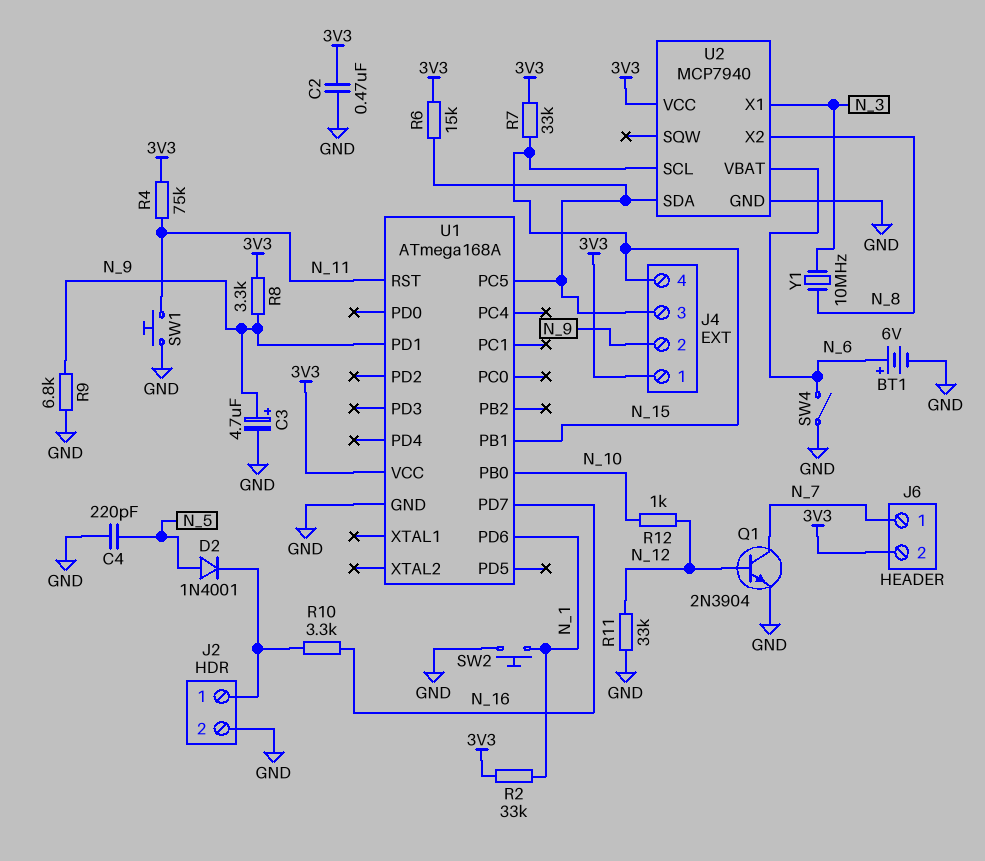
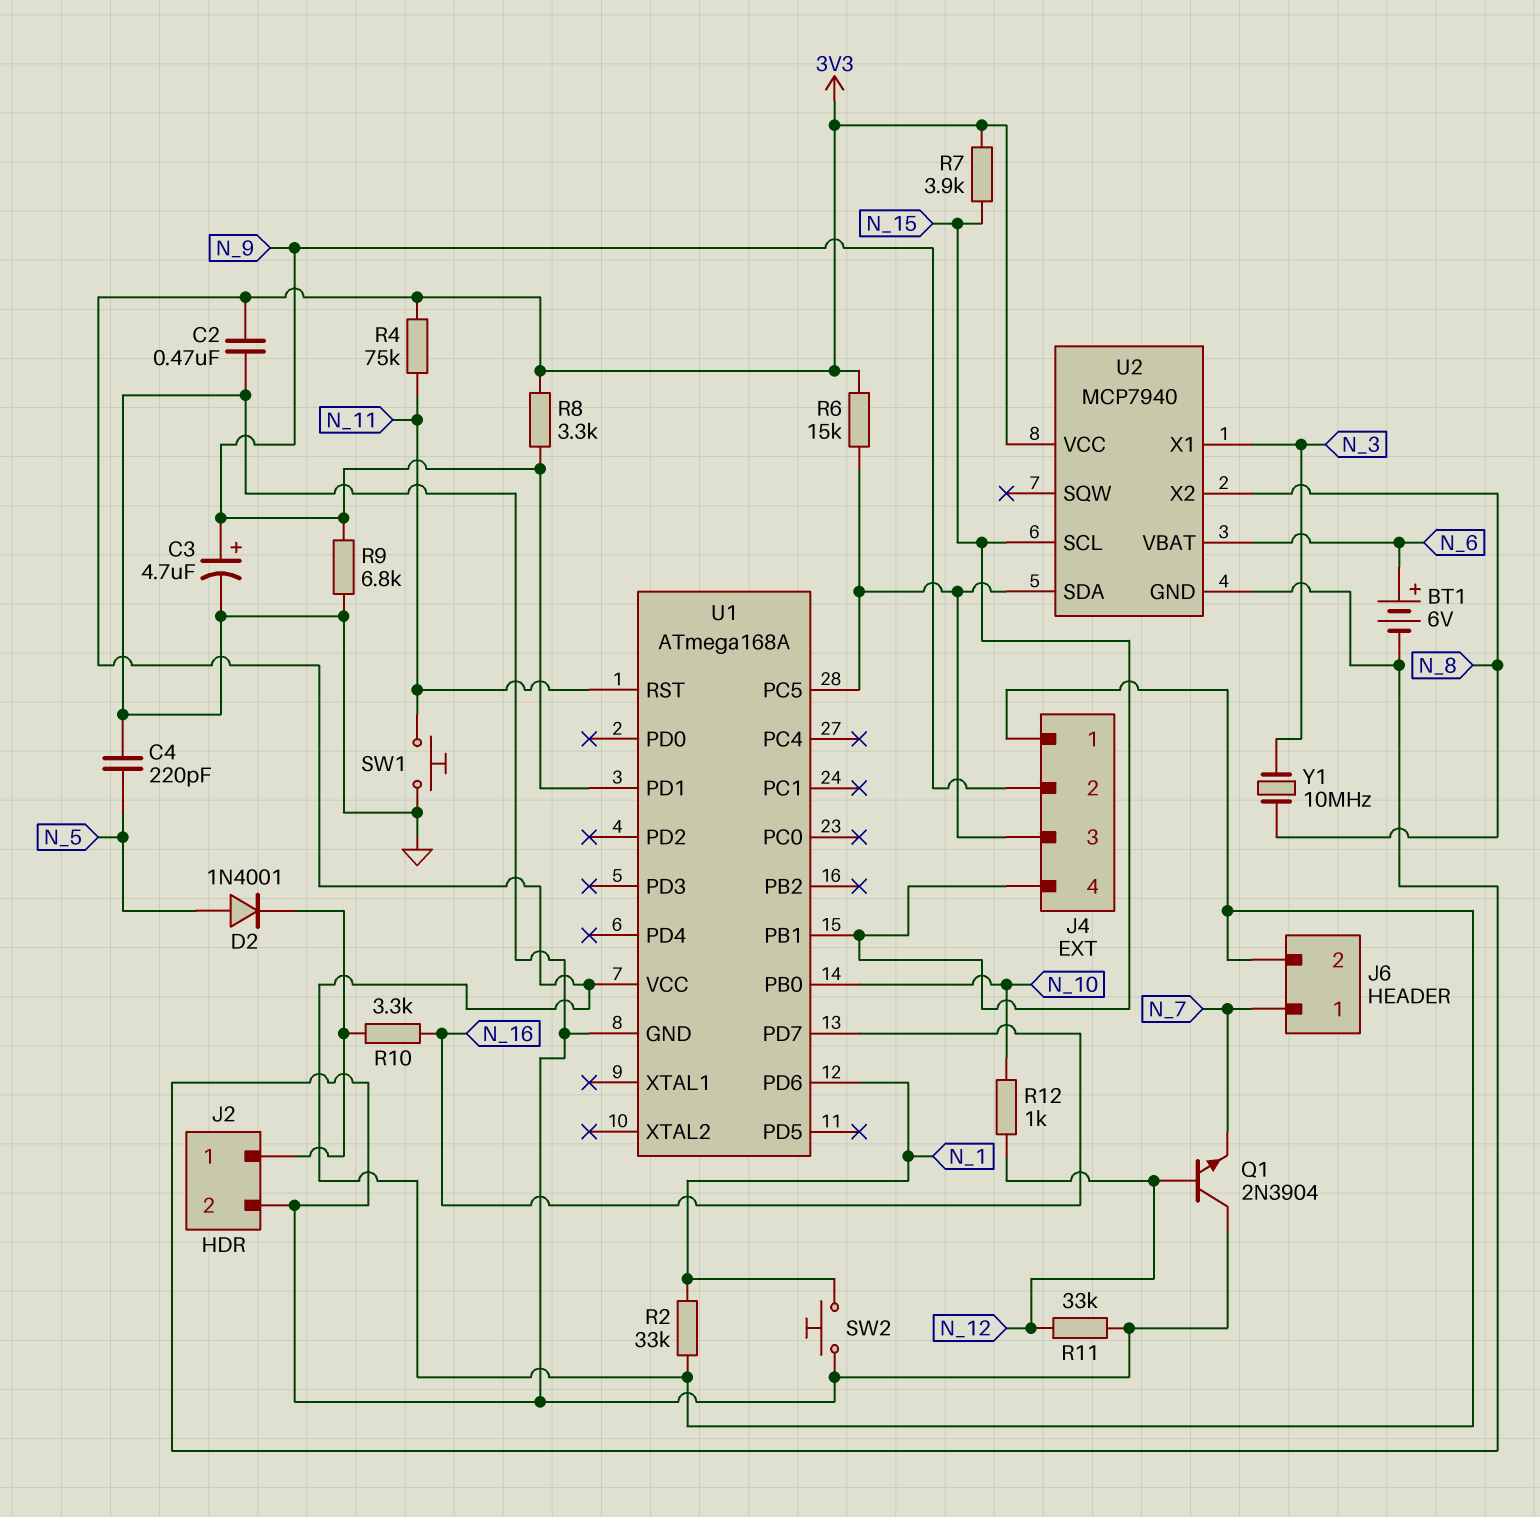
Q1: NPN 2N3904 (B N_12, C N_7, E GND) -> NPN 2N3904 (B N_12, C GND, E N_7)
R7: 33k (3V3, N_15) -> 3.9k (3V3, N_15)
SW4: switch (GND, N_6) -> none

